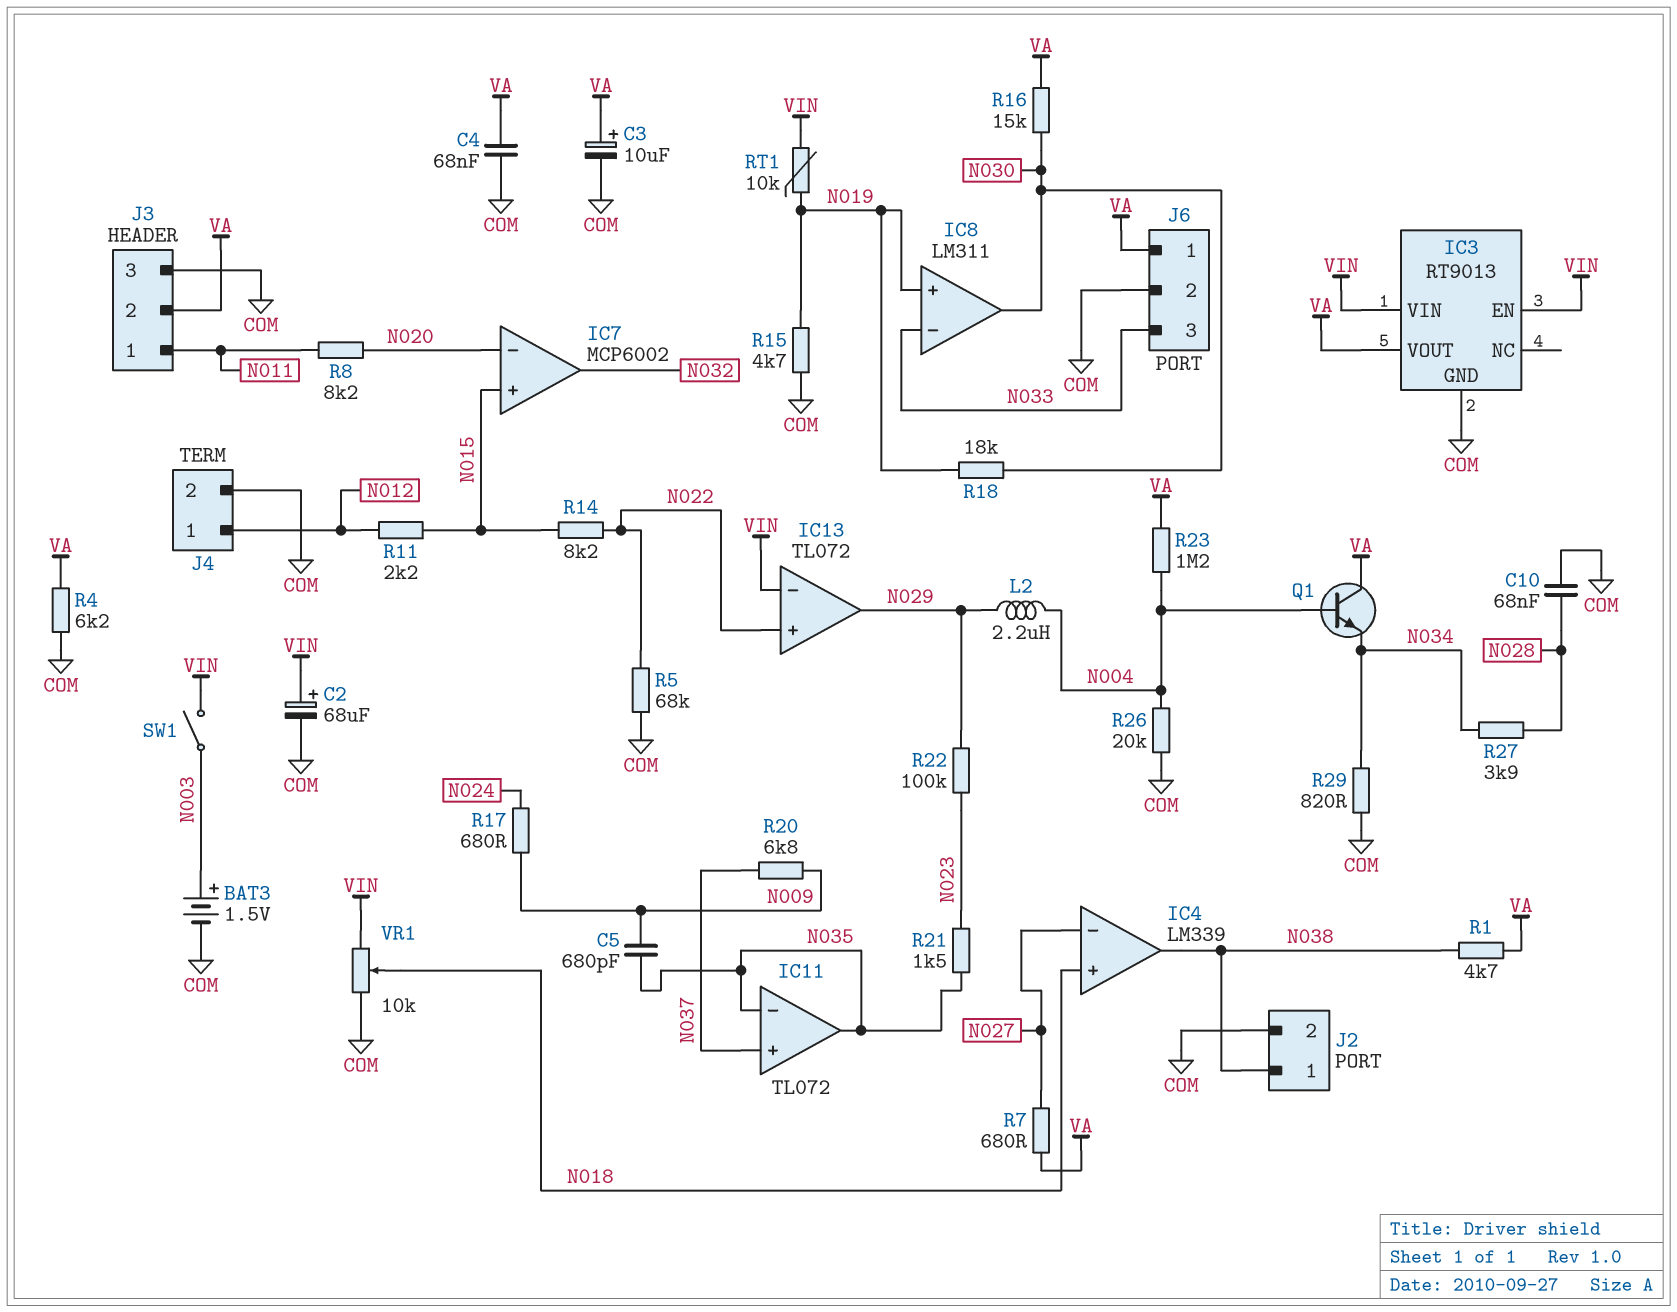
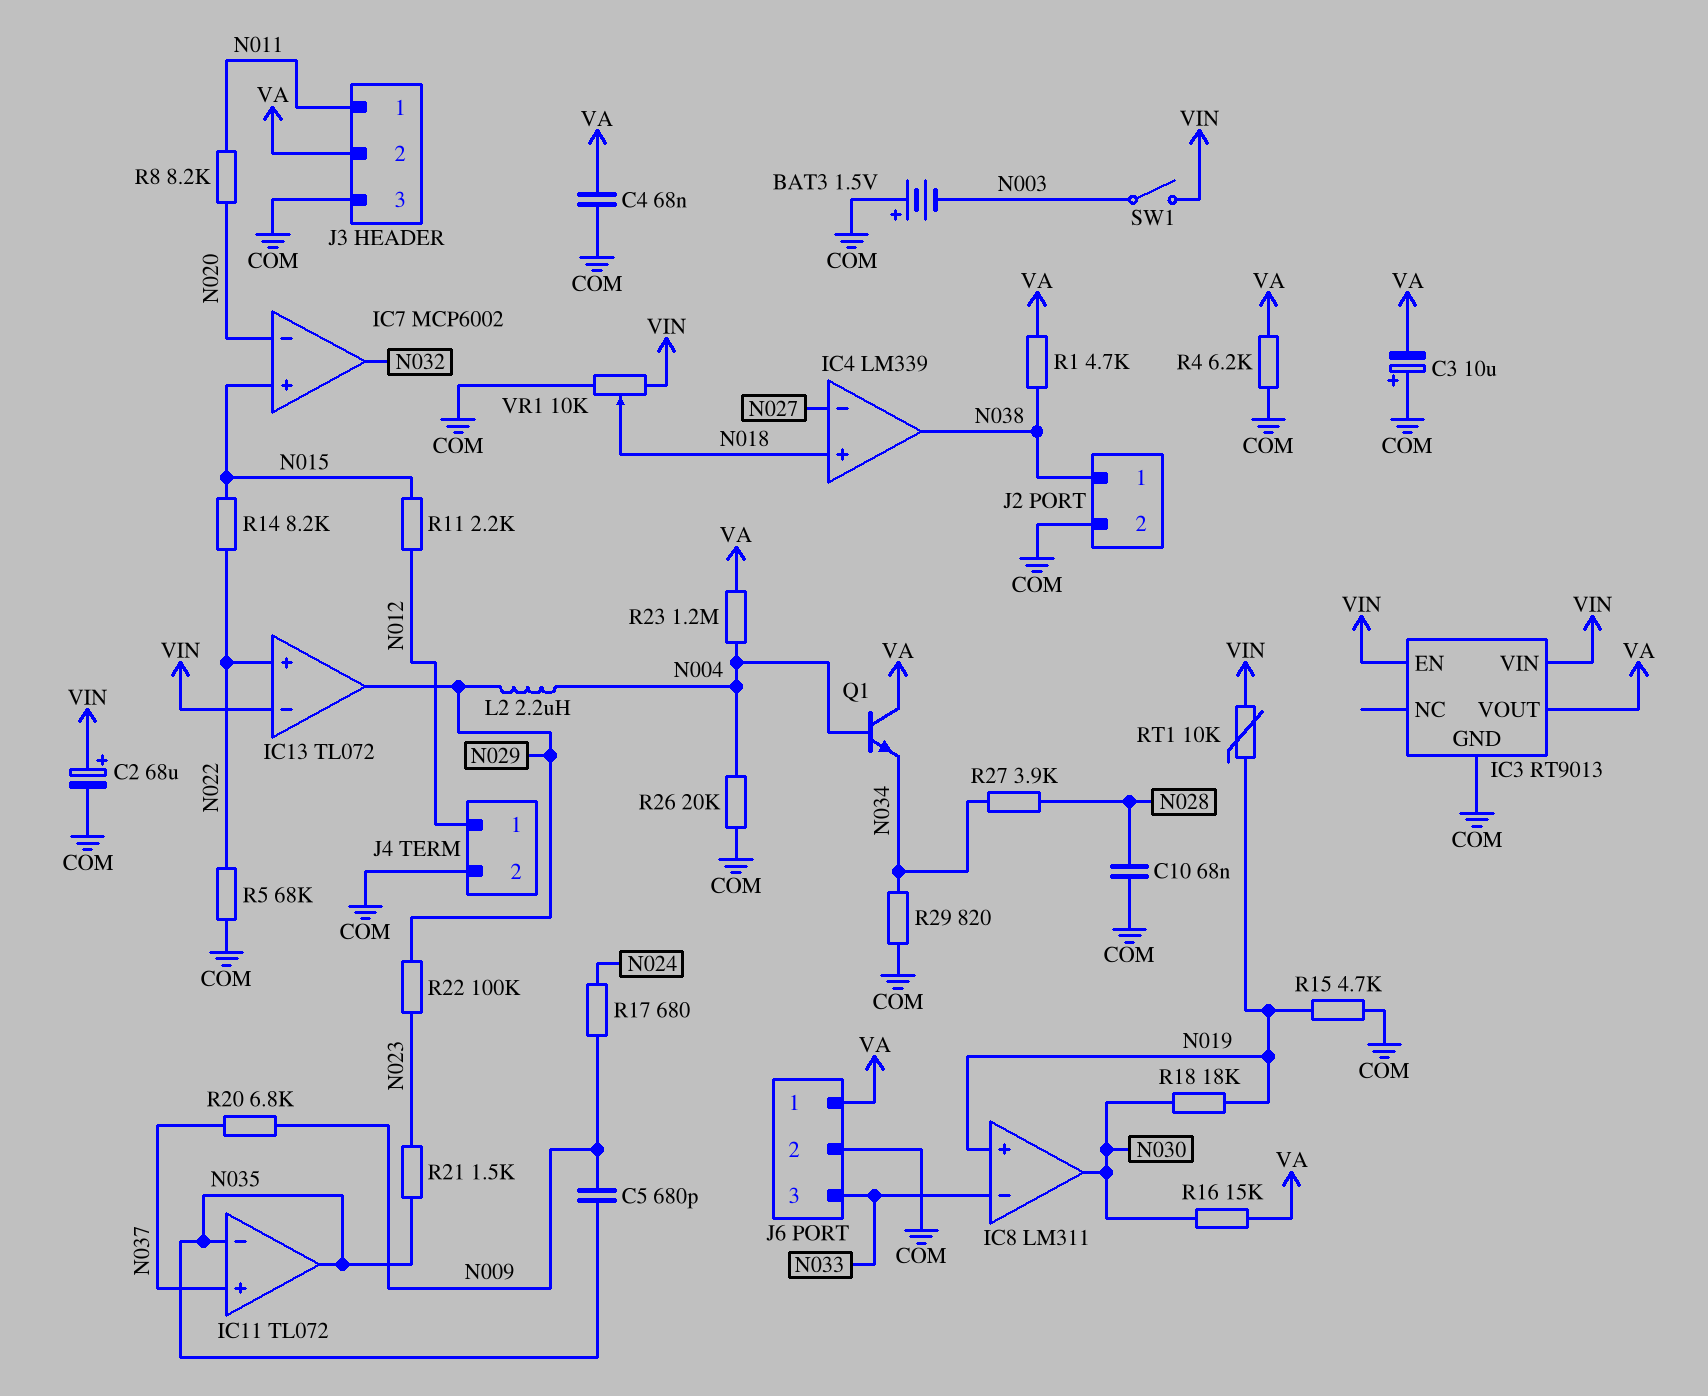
BAT3: 1.5V (plus N003, minus COM) -> 1.5V (plus COM, minus N003)
C3: 10uF (plus VA, minus COM) -> 10uF (plus COM, minus VA)
R7: 680 (N027, VA) -> none

